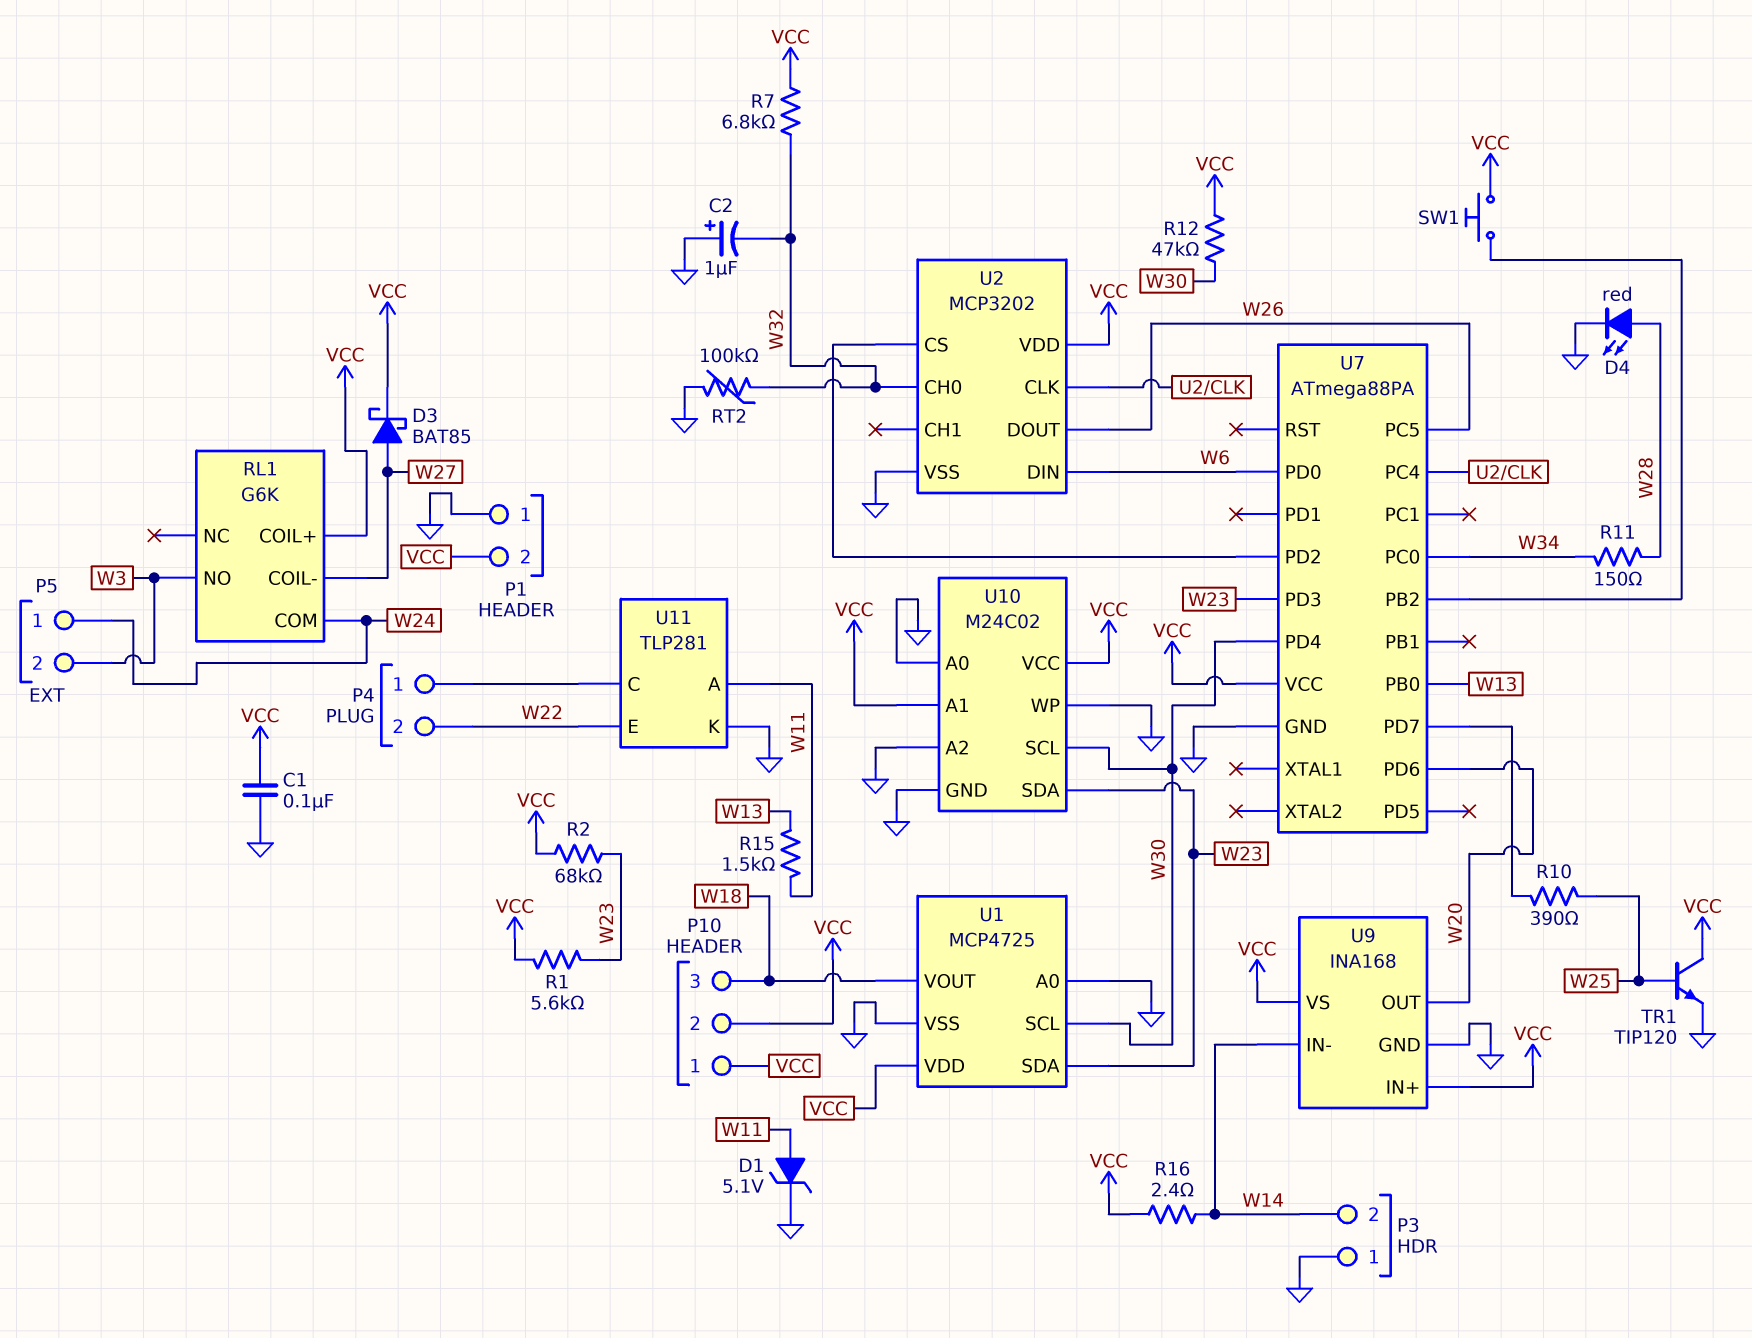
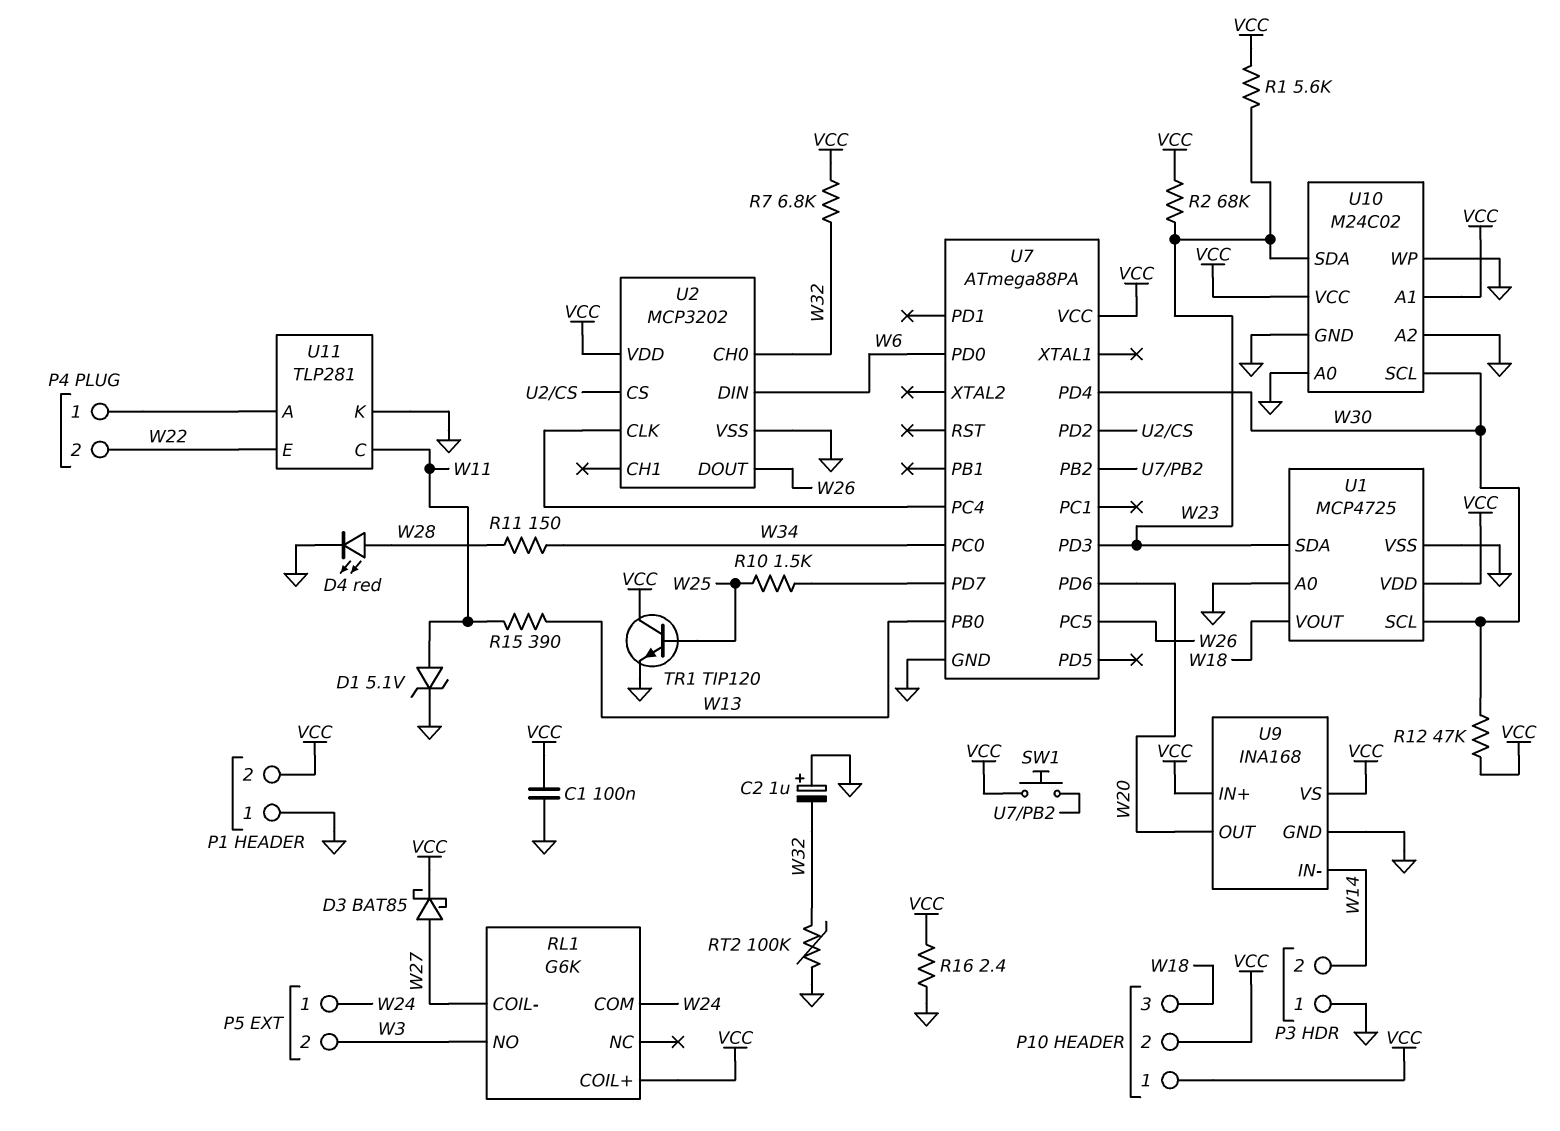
R10: 390 (U7/PD7, W25) -> 1.5k (U7/PD7, W25)
R15: 1.5k (W11, W13) -> 390 (W11, W13)
R16: 2.4 (VCC, W14) -> 2.4 (GND, VCC)
U11 pin A: W11 -> P4/1
U11 pin C: P4/1 -> W11

